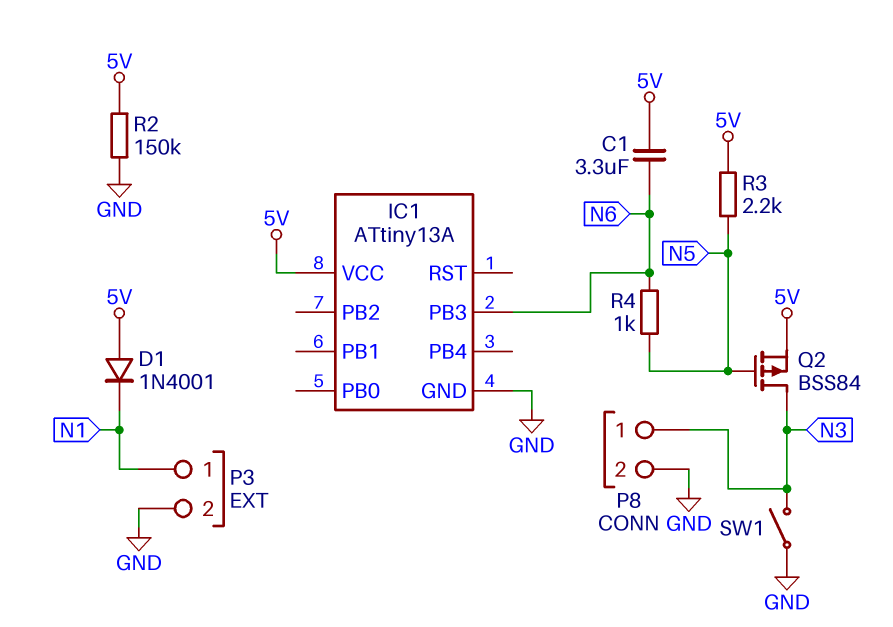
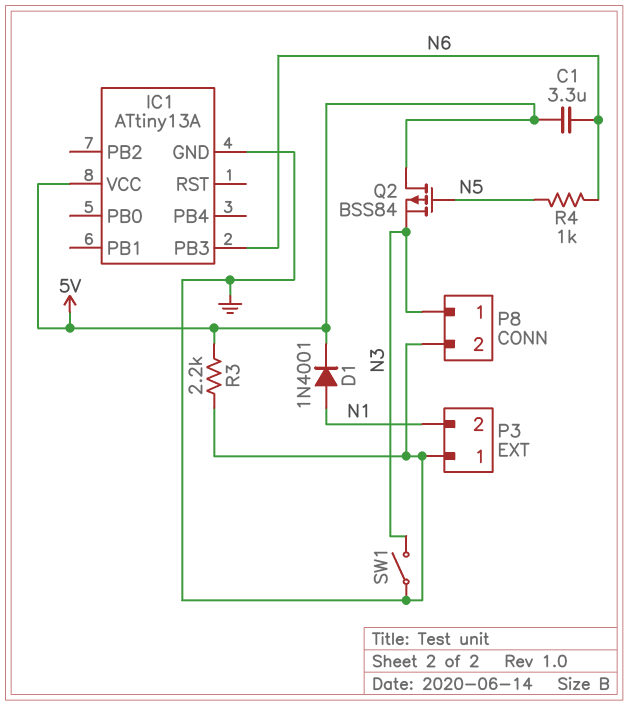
D1: diode 1N4001 (A 5V, K N1) -> diode 1N4001 (A N1, K 5V)
P3 pin 1: N1 -> GND
P3 pin 2: GND -> N1
Q2: PMOS BSS84 (G N5, D N3, S 5V) -> PMOS BSS84 (G N5, D 5V, S N3)
R2: 150k (5V, GND) -> none
R3: 2.2k (5V, N5) -> 2.2k (5V, GND)

